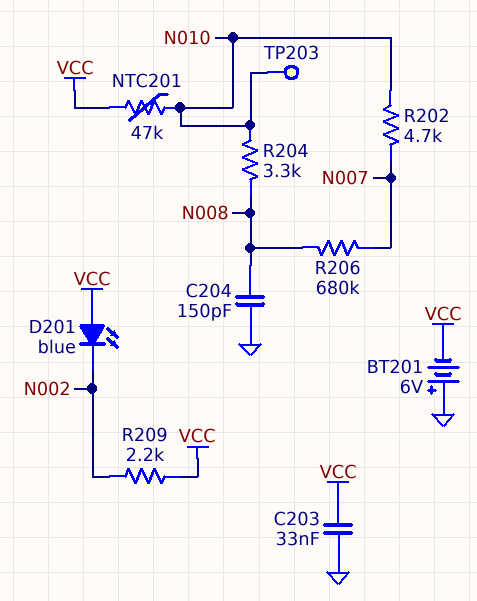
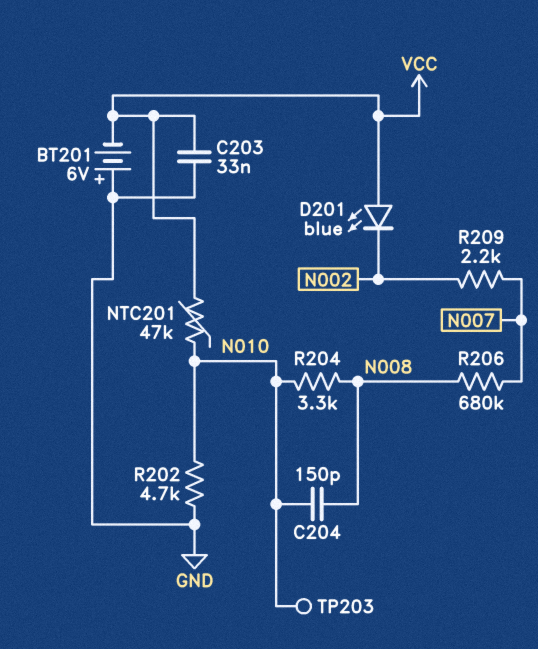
C204: 150pF (GND, N008) -> 150pF (N008, N010)
R202: 4.7k (N007, N010) -> 4.7k (GND, N010)
R209: 2.2k (N002, VCC) -> 2.2k (N002, N007)

